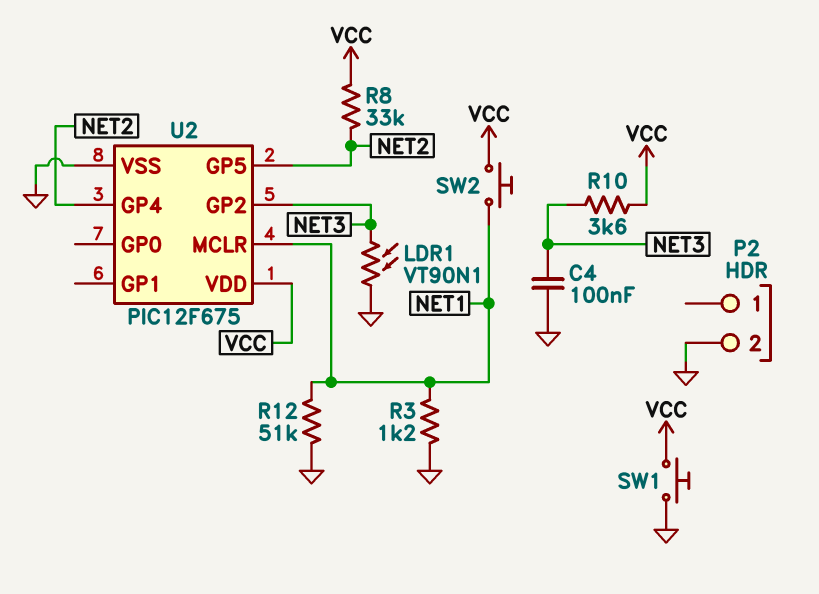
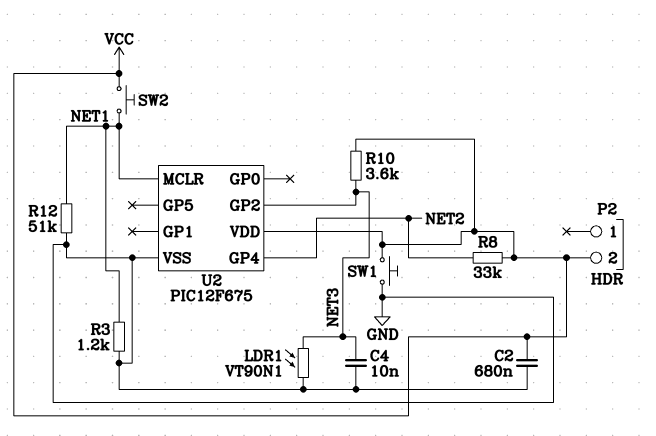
C2: none -> 680nF (GND, VCC)
C4: 100nF (GND, NET3) -> 10nF (GND, NET3)
P2 pin 2: GND -> VCC
U2 pin GP5: NET2 -> none

